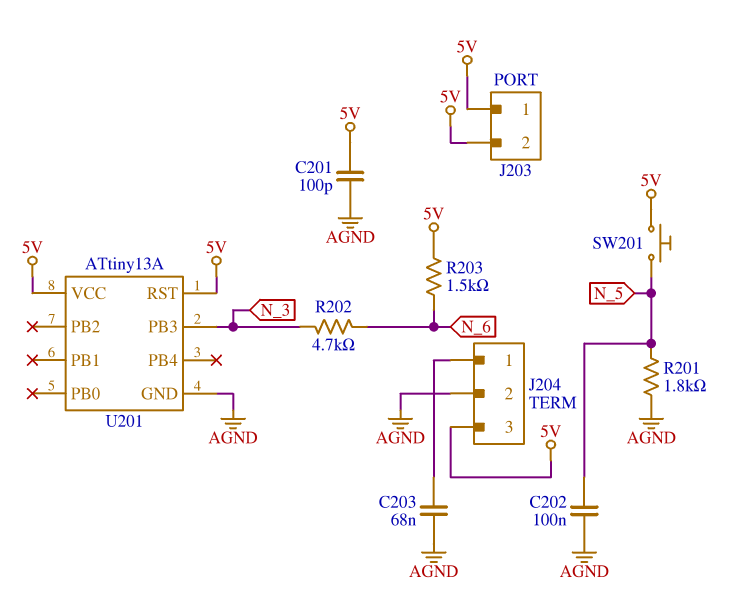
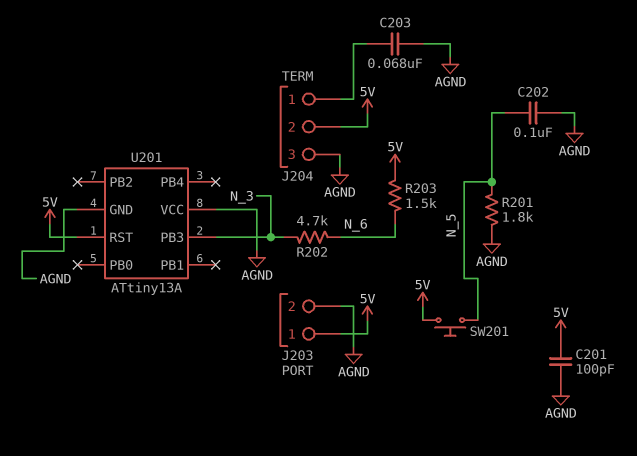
J203 pin 2: 5V -> AGND
J204 pin 2: AGND -> 5V
J204 pin 3: 5V -> AGND
U201 pin VCC: 5V -> AGND

